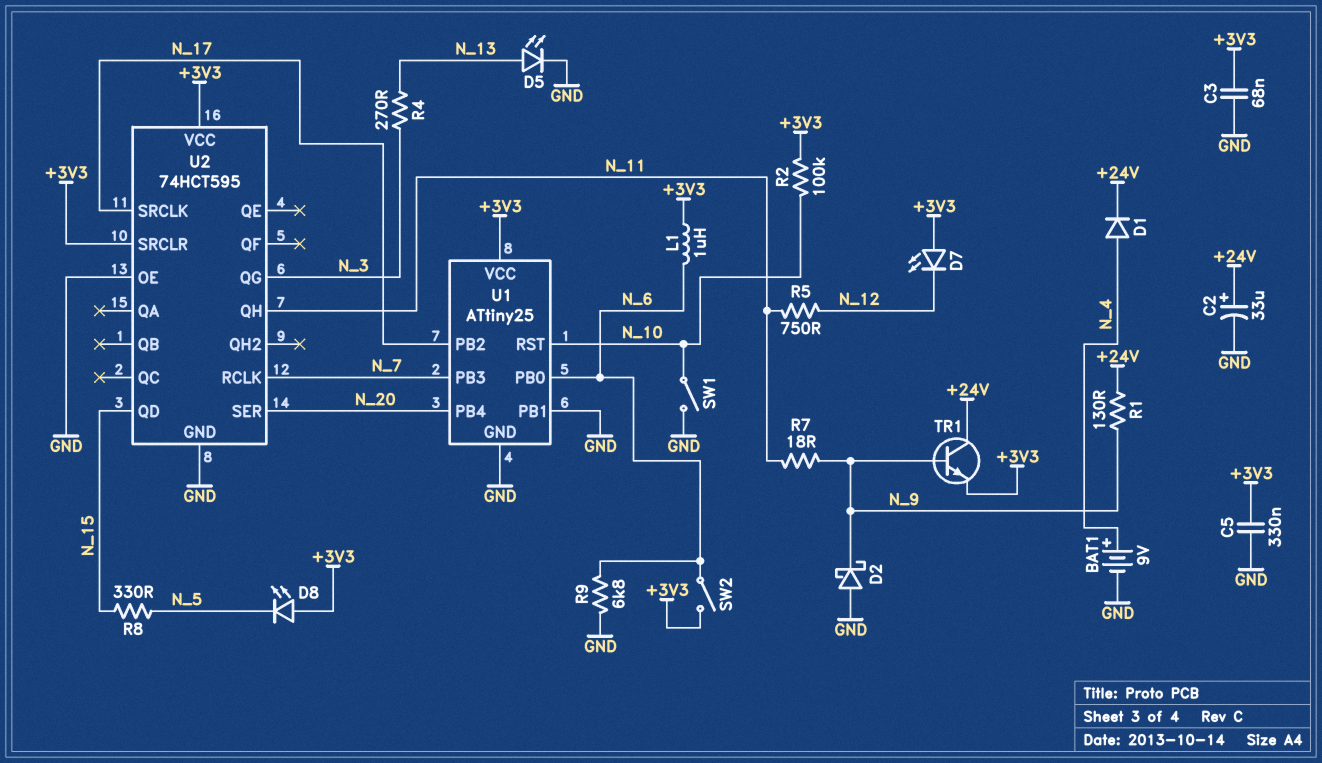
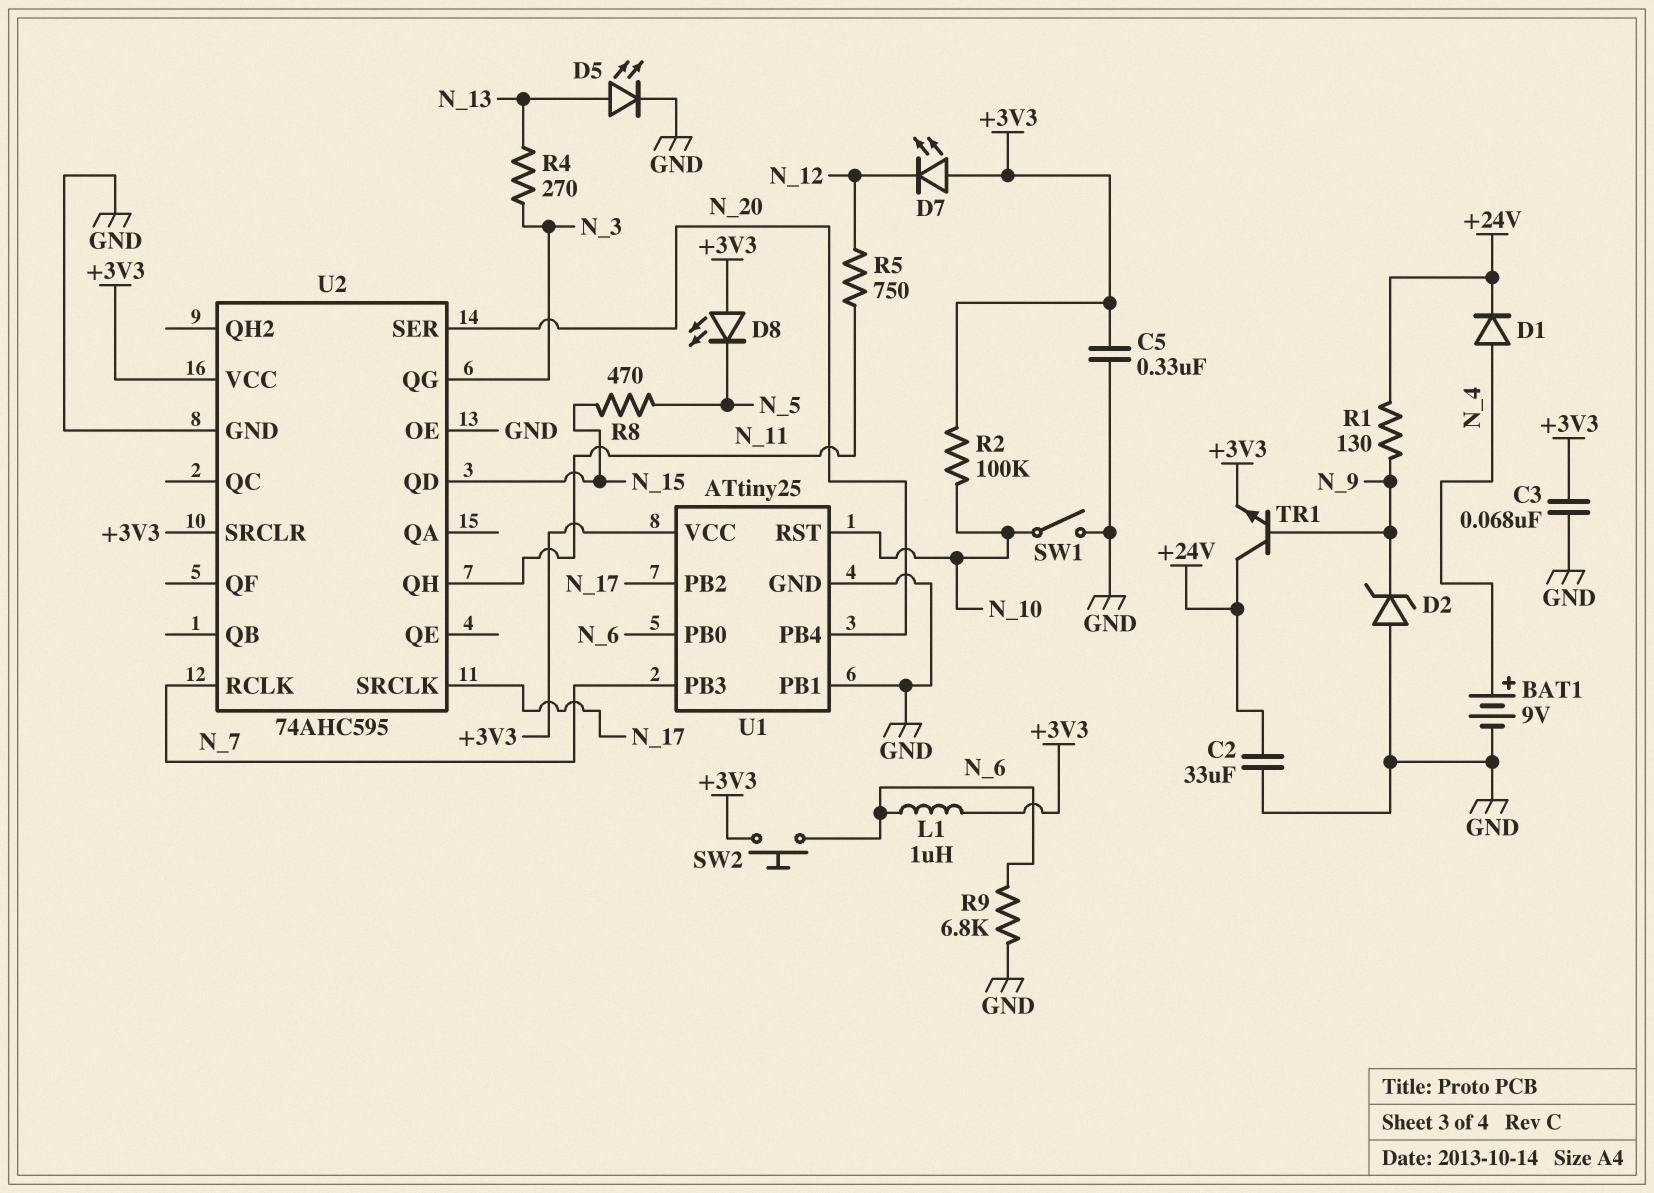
C2: 33uF (plus +24V, minus GND) -> 33uF (+24V, GND)
D2: schottky (A GND, K N_9) -> zener (A GND, K N_9)
R7: 18 (N_9, N_11) -> none
R8: 330 (N_5, N_15) -> 470 (N_5, N_15)
SW2: switch (+3V3, N_6) -> button (+3V3, N_6)
U2: 74HCT595 -> 74AHC595

